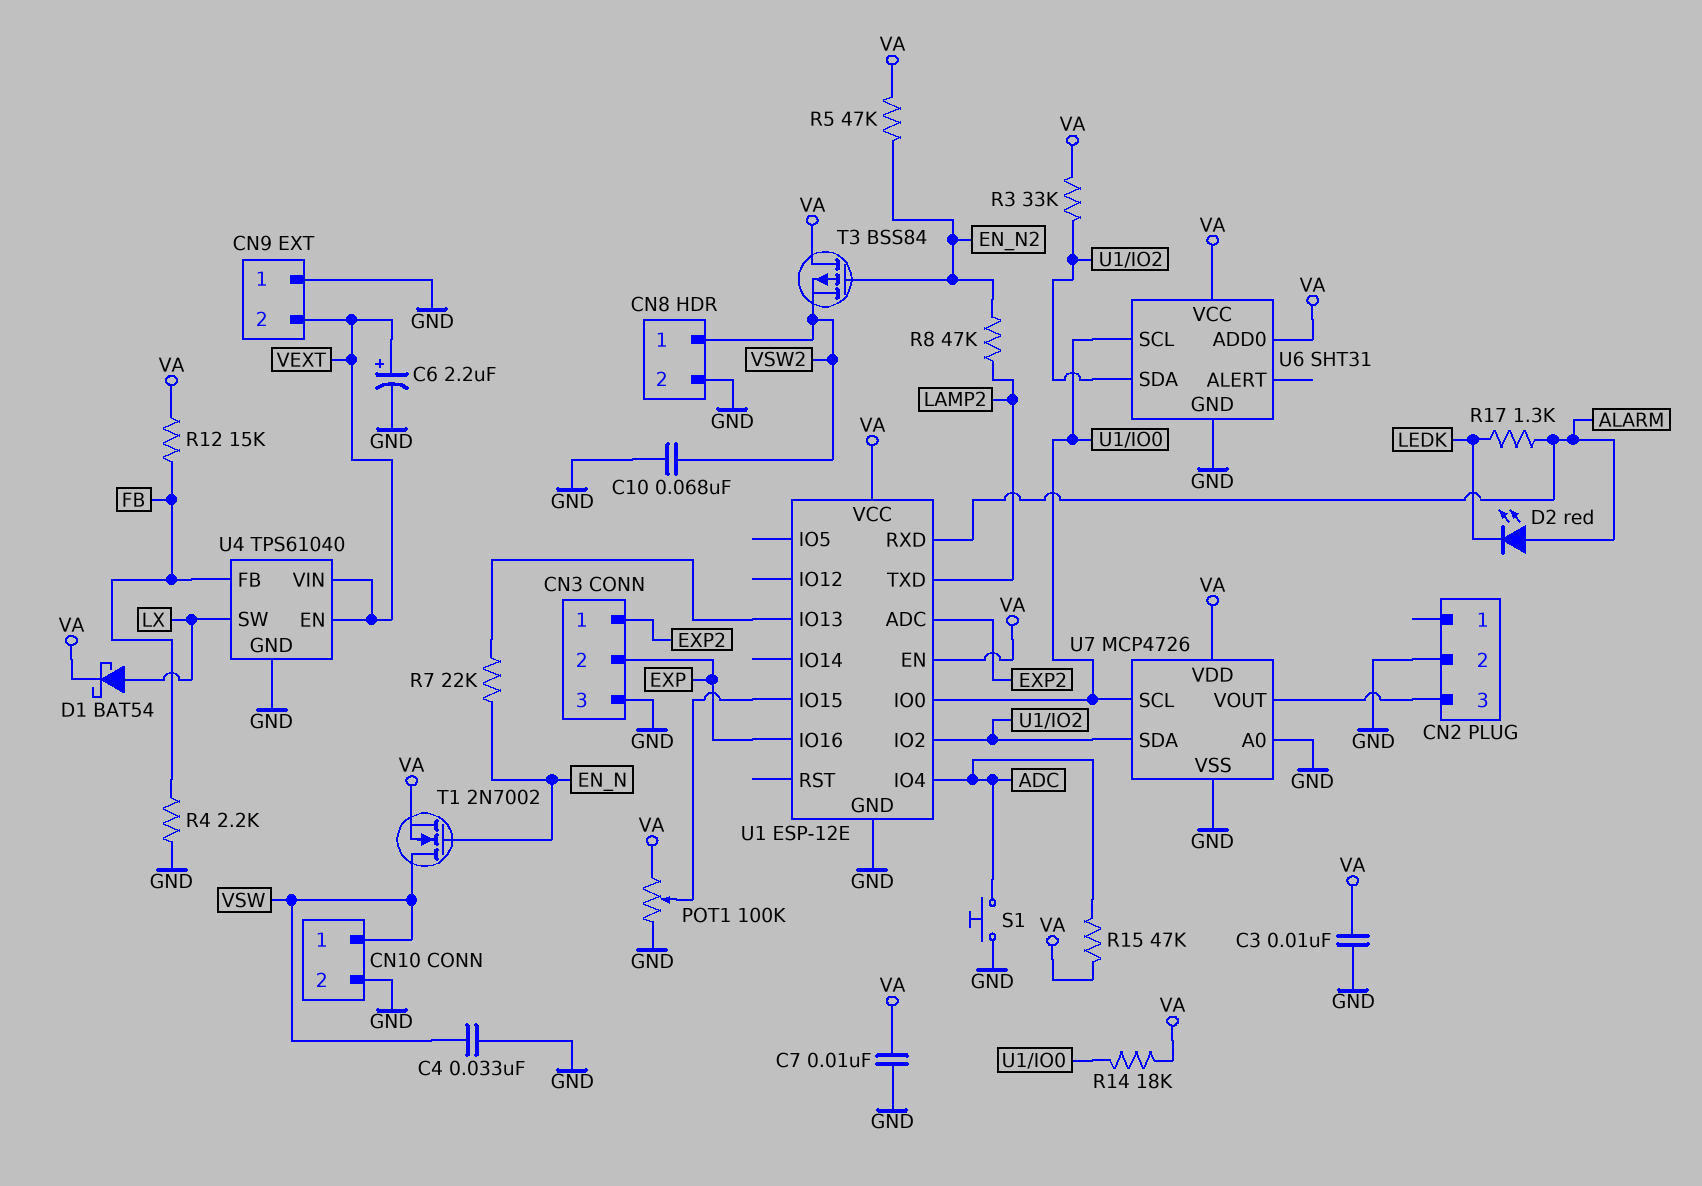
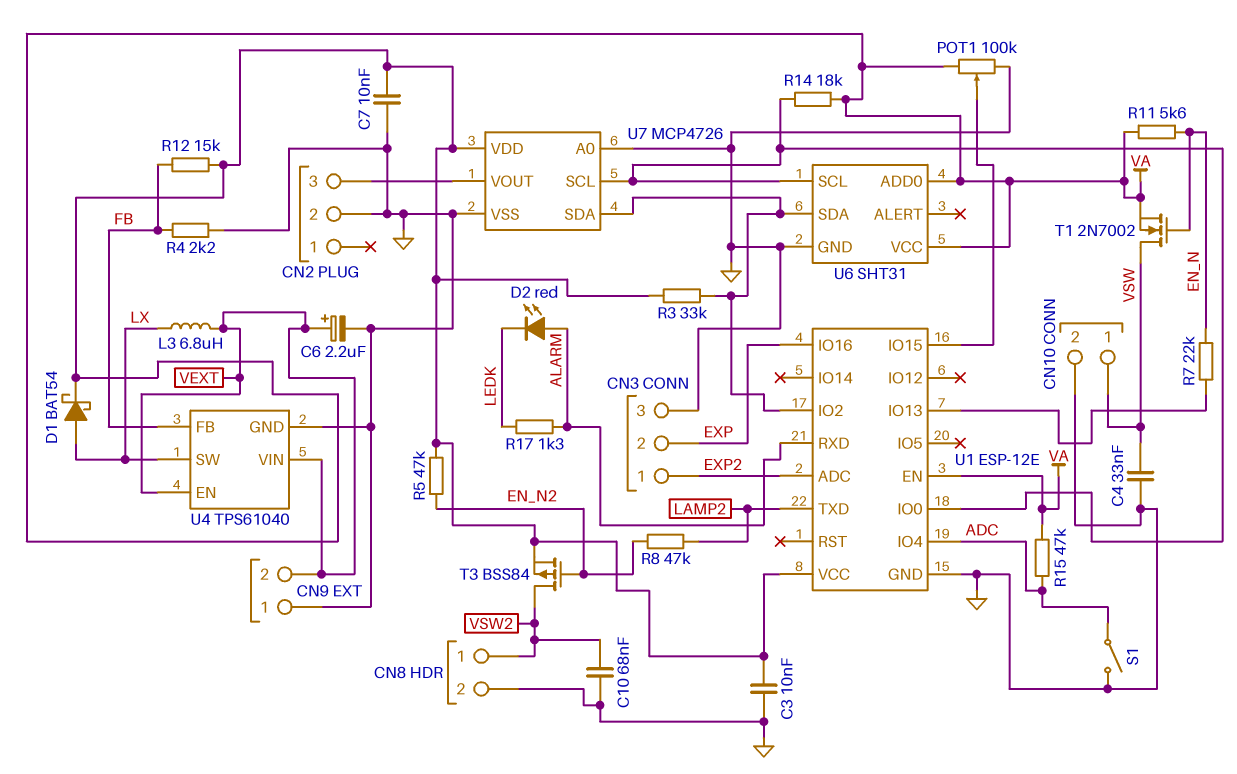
L3: none -> 6.8uH (LX, VEXT)
R11: none -> 5.6k (EN_N, VA)
S1: button (ADC, GND) -> switch (ADC, GND)
T3: PMOS BSS84 (G EN_N2, D VA, S VSW2) -> PMOS BSS84 (G EN_N2, D VSW2, S VA)

